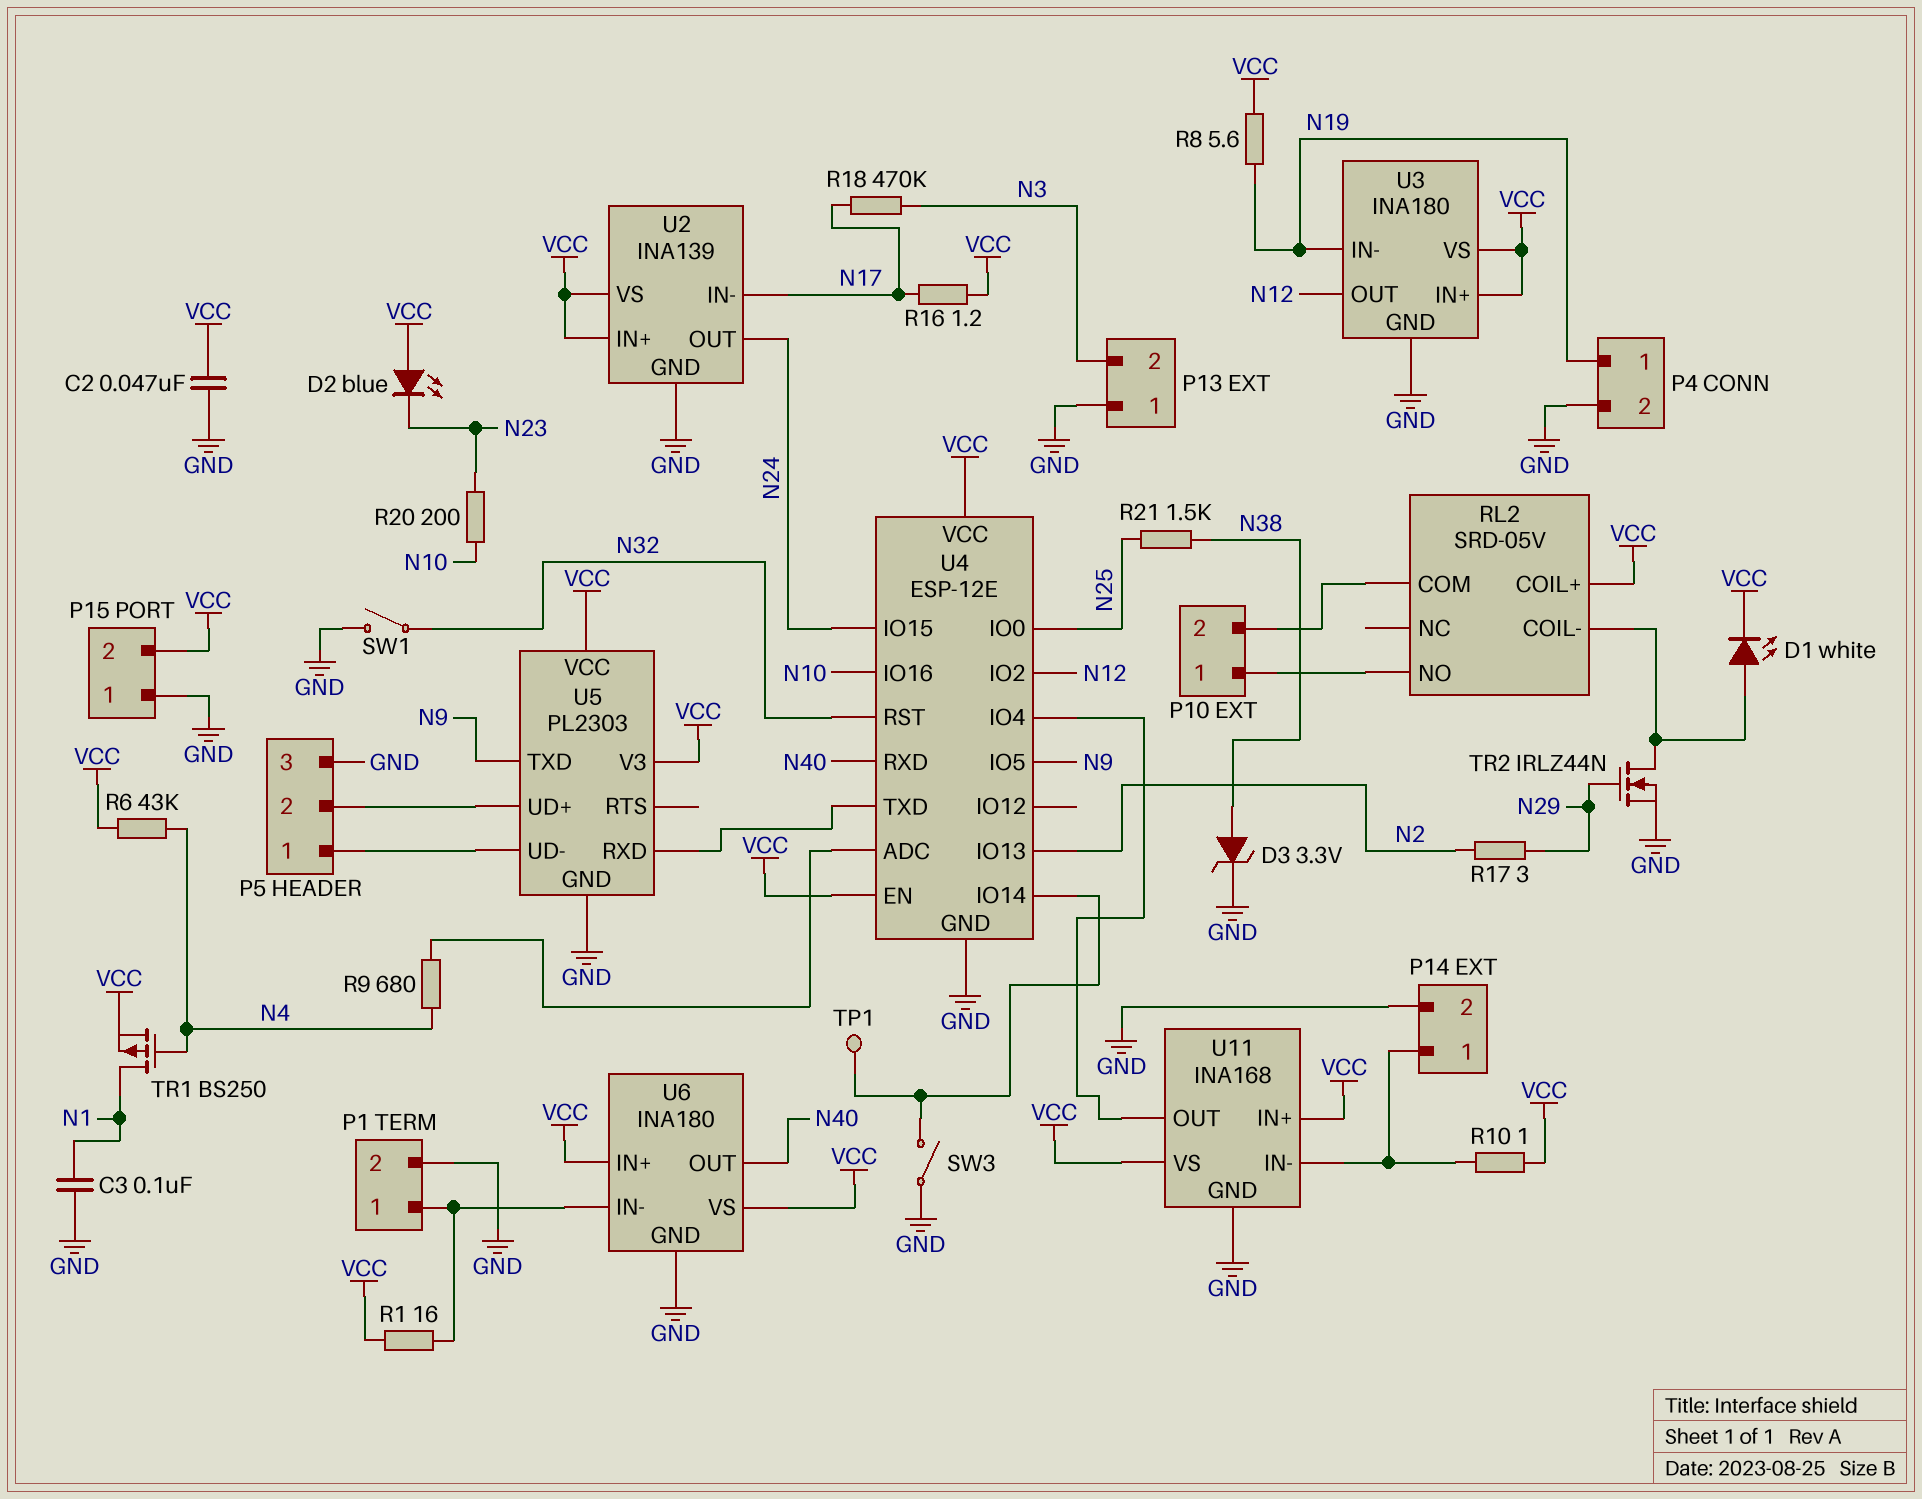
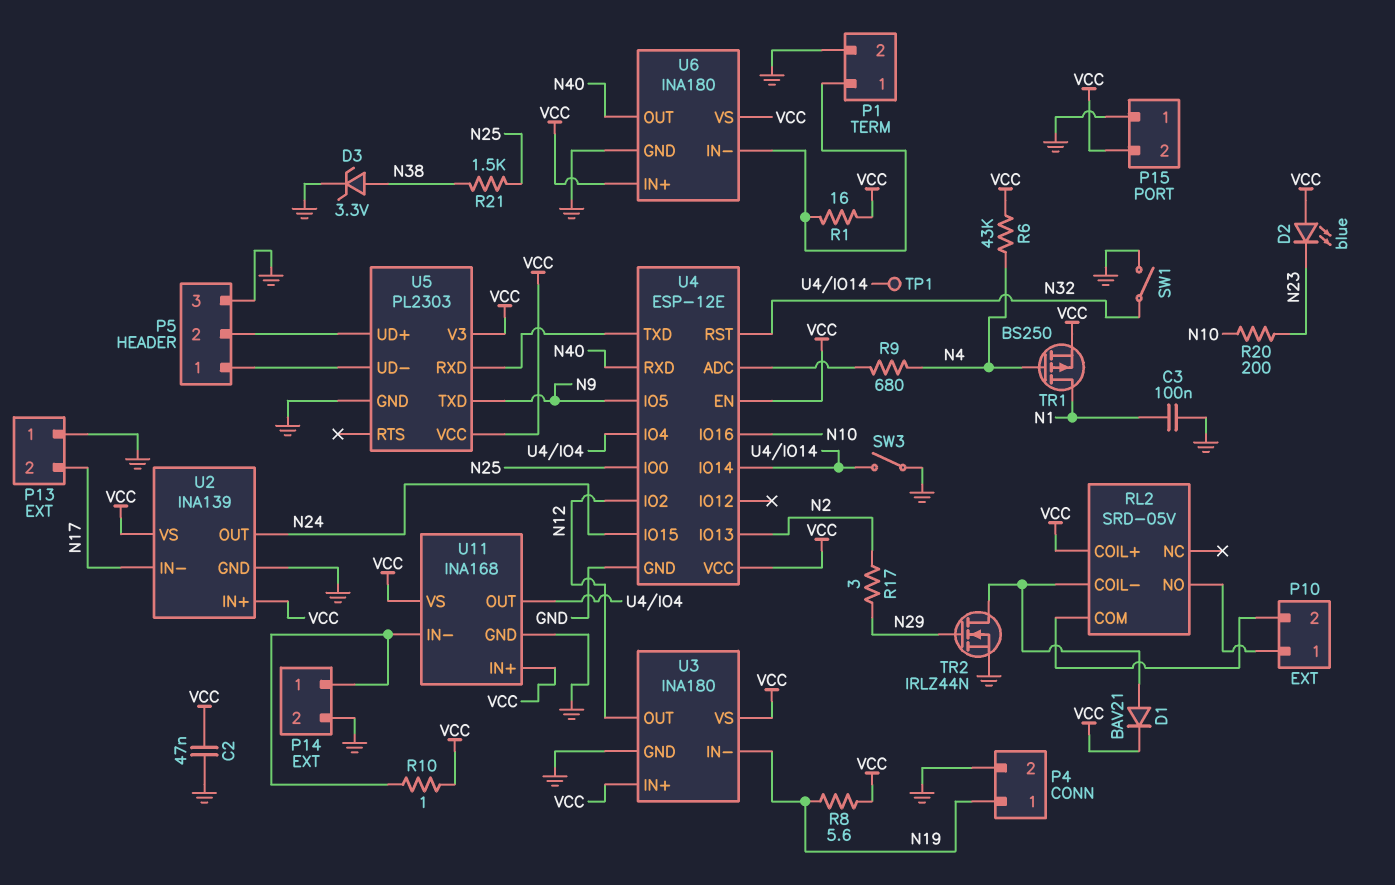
D1: LED white (A RL2/COIL-, K VCC) -> diode BAV21 (A RL2/COIL-, K VCC)
P13 pin 2: N3 -> N17
R16: 1.2 (N17, VCC) -> none
R18: 470k (N3, N17) -> none

